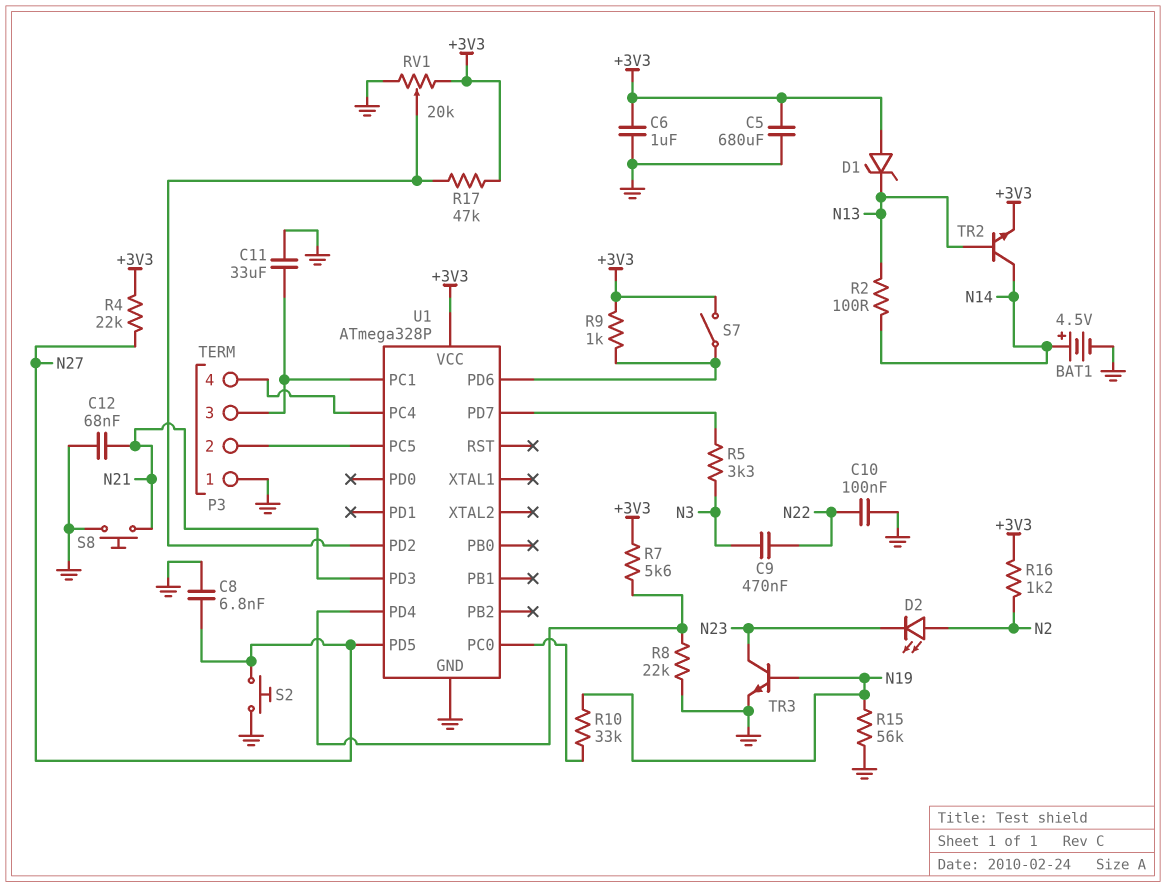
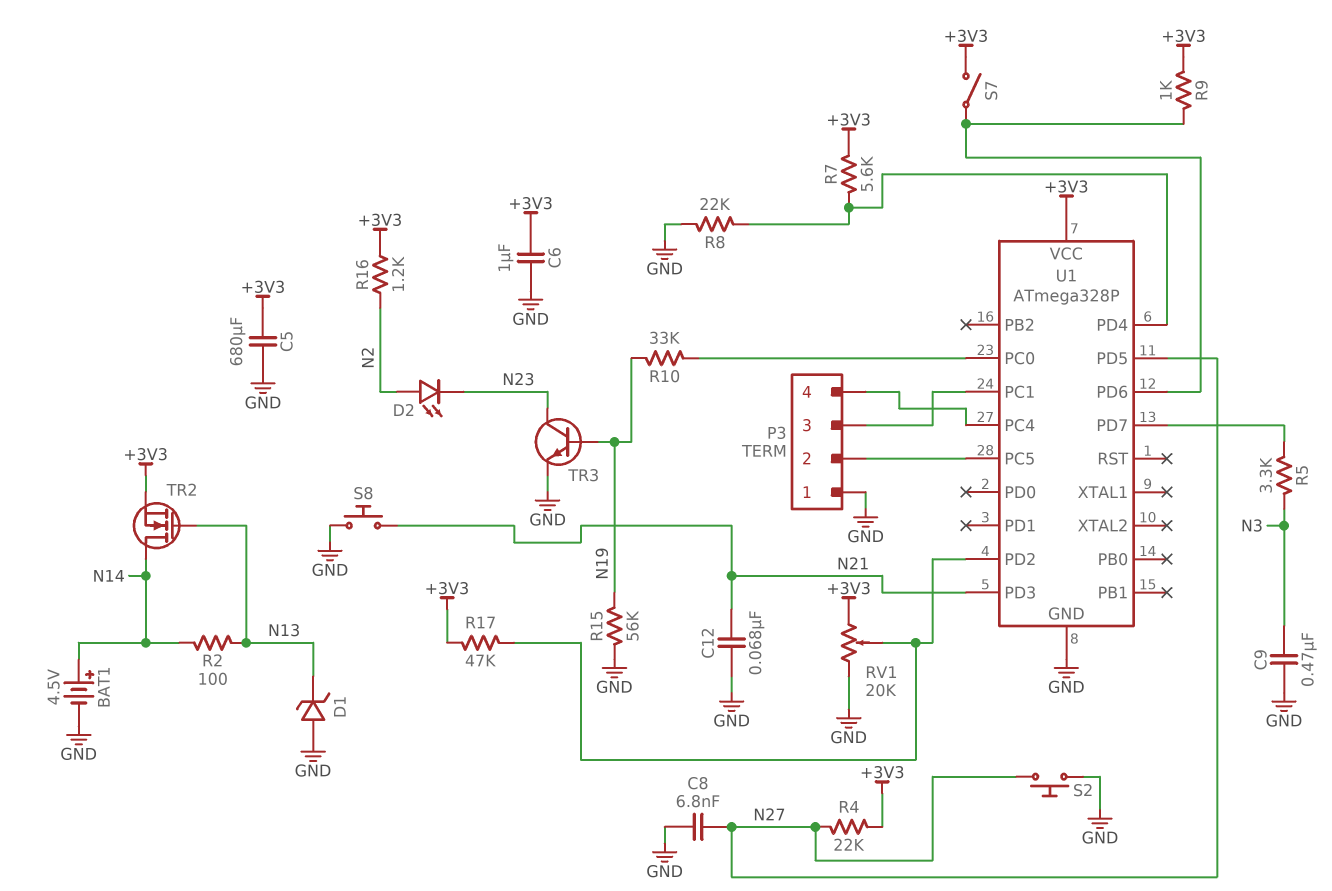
C9: 470nF (N3, N22) -> 470nF (GND, N3)
C10: 100nF (GND, N22) -> none
C11: 33uF (GND, P3/3) -> none
D1: zener (A +3V3, K N13) -> zener (A GND, K N13)
TR2: NPN (B N13, C N14, E +3V3) -> NMOS (G N13, D N14, S +3V3)

